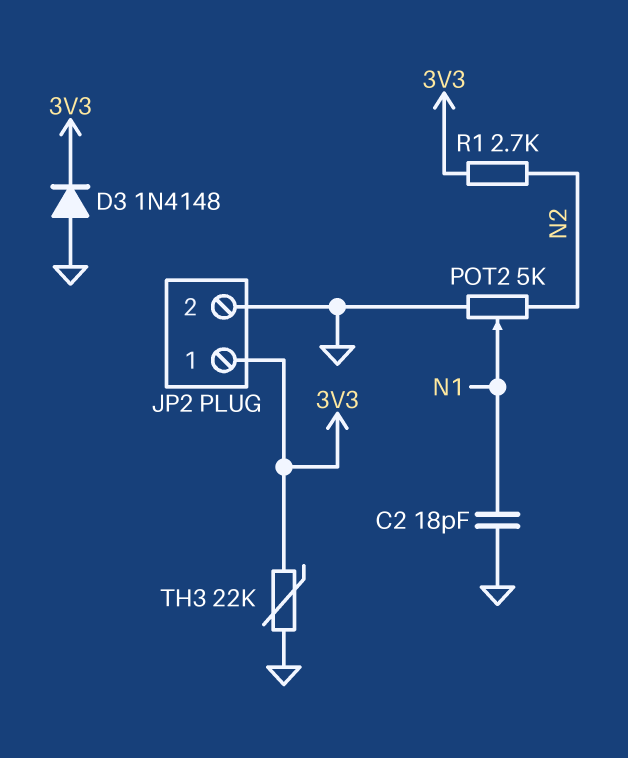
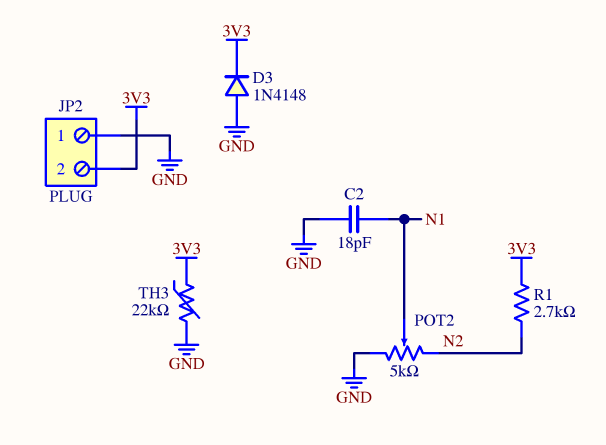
JP2 pin 1: 3V3 -> GND
JP2 pin 2: GND -> 3V3

